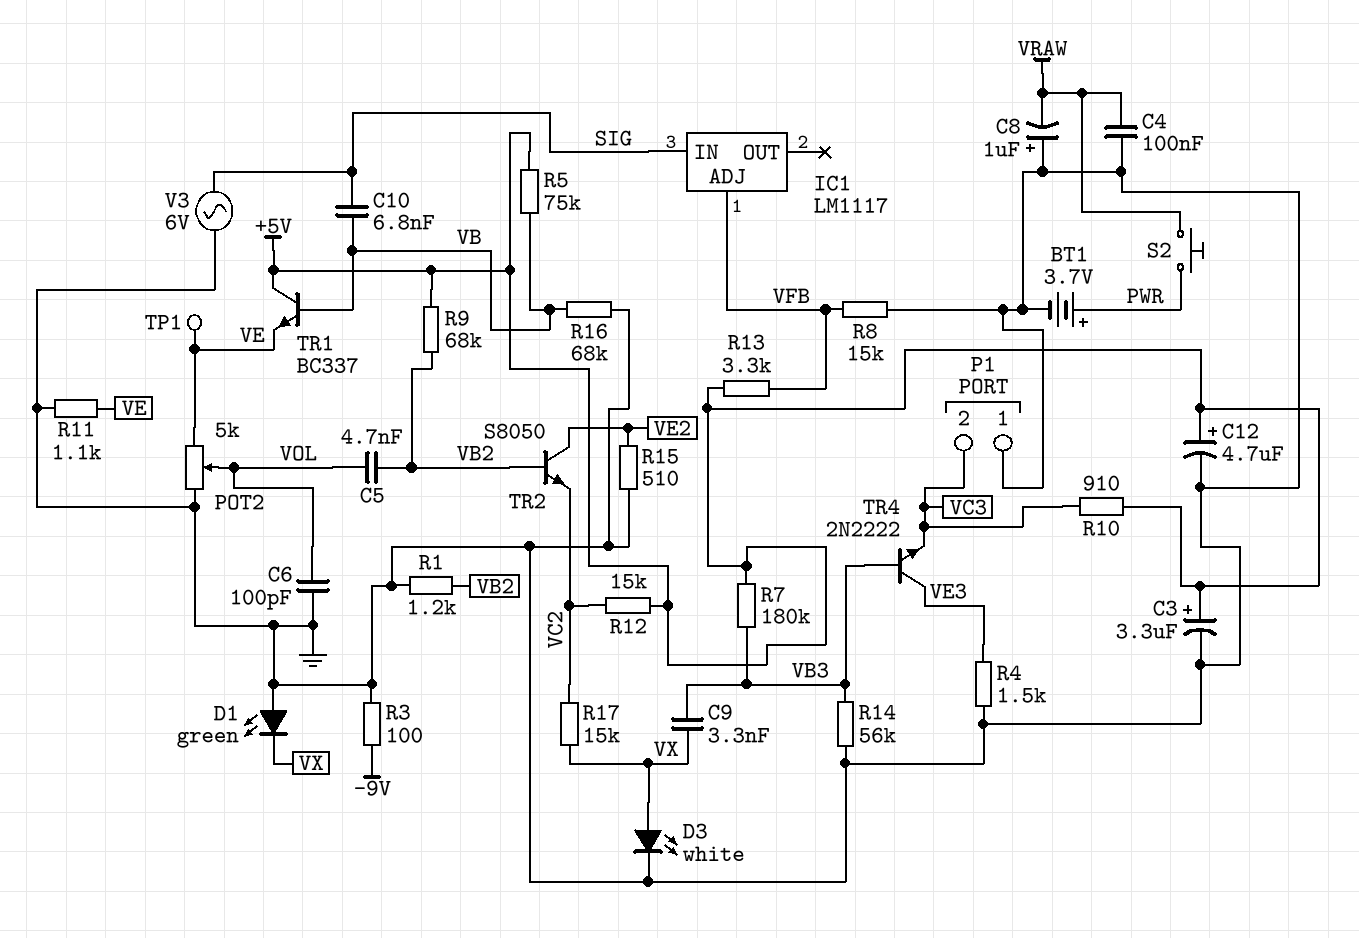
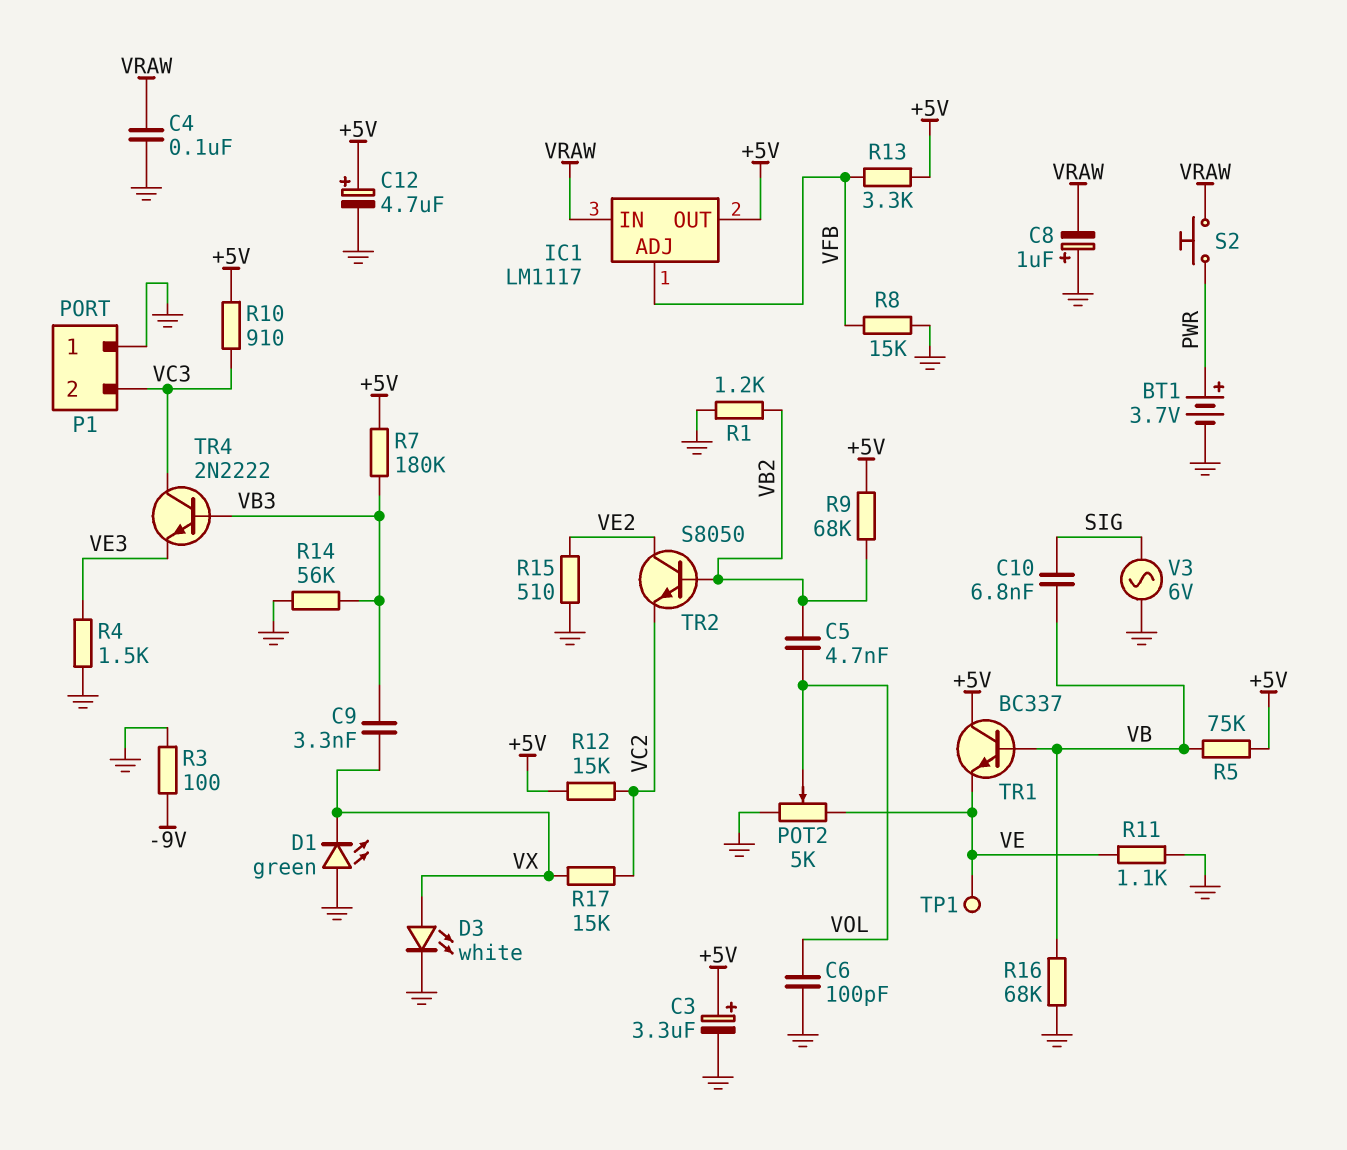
IC1 pin IN: SIG -> VRAW
IC1 pin OUT: none -> +5V
TR4: NPN 2N2222 (B VB3, C VE3, E VC3) -> NPN 2N2222 (B VB3, C VC3, E VE3)

